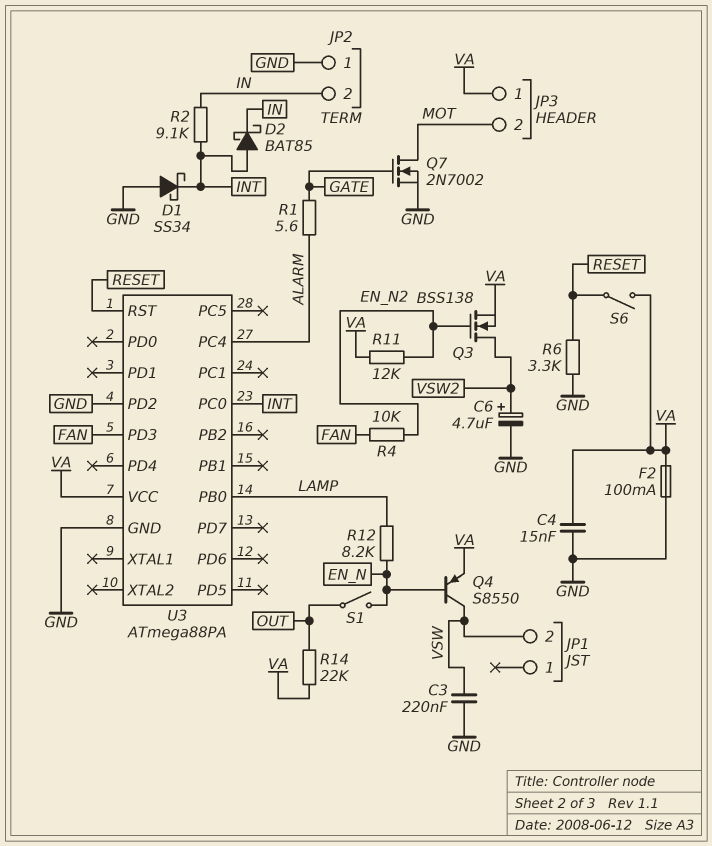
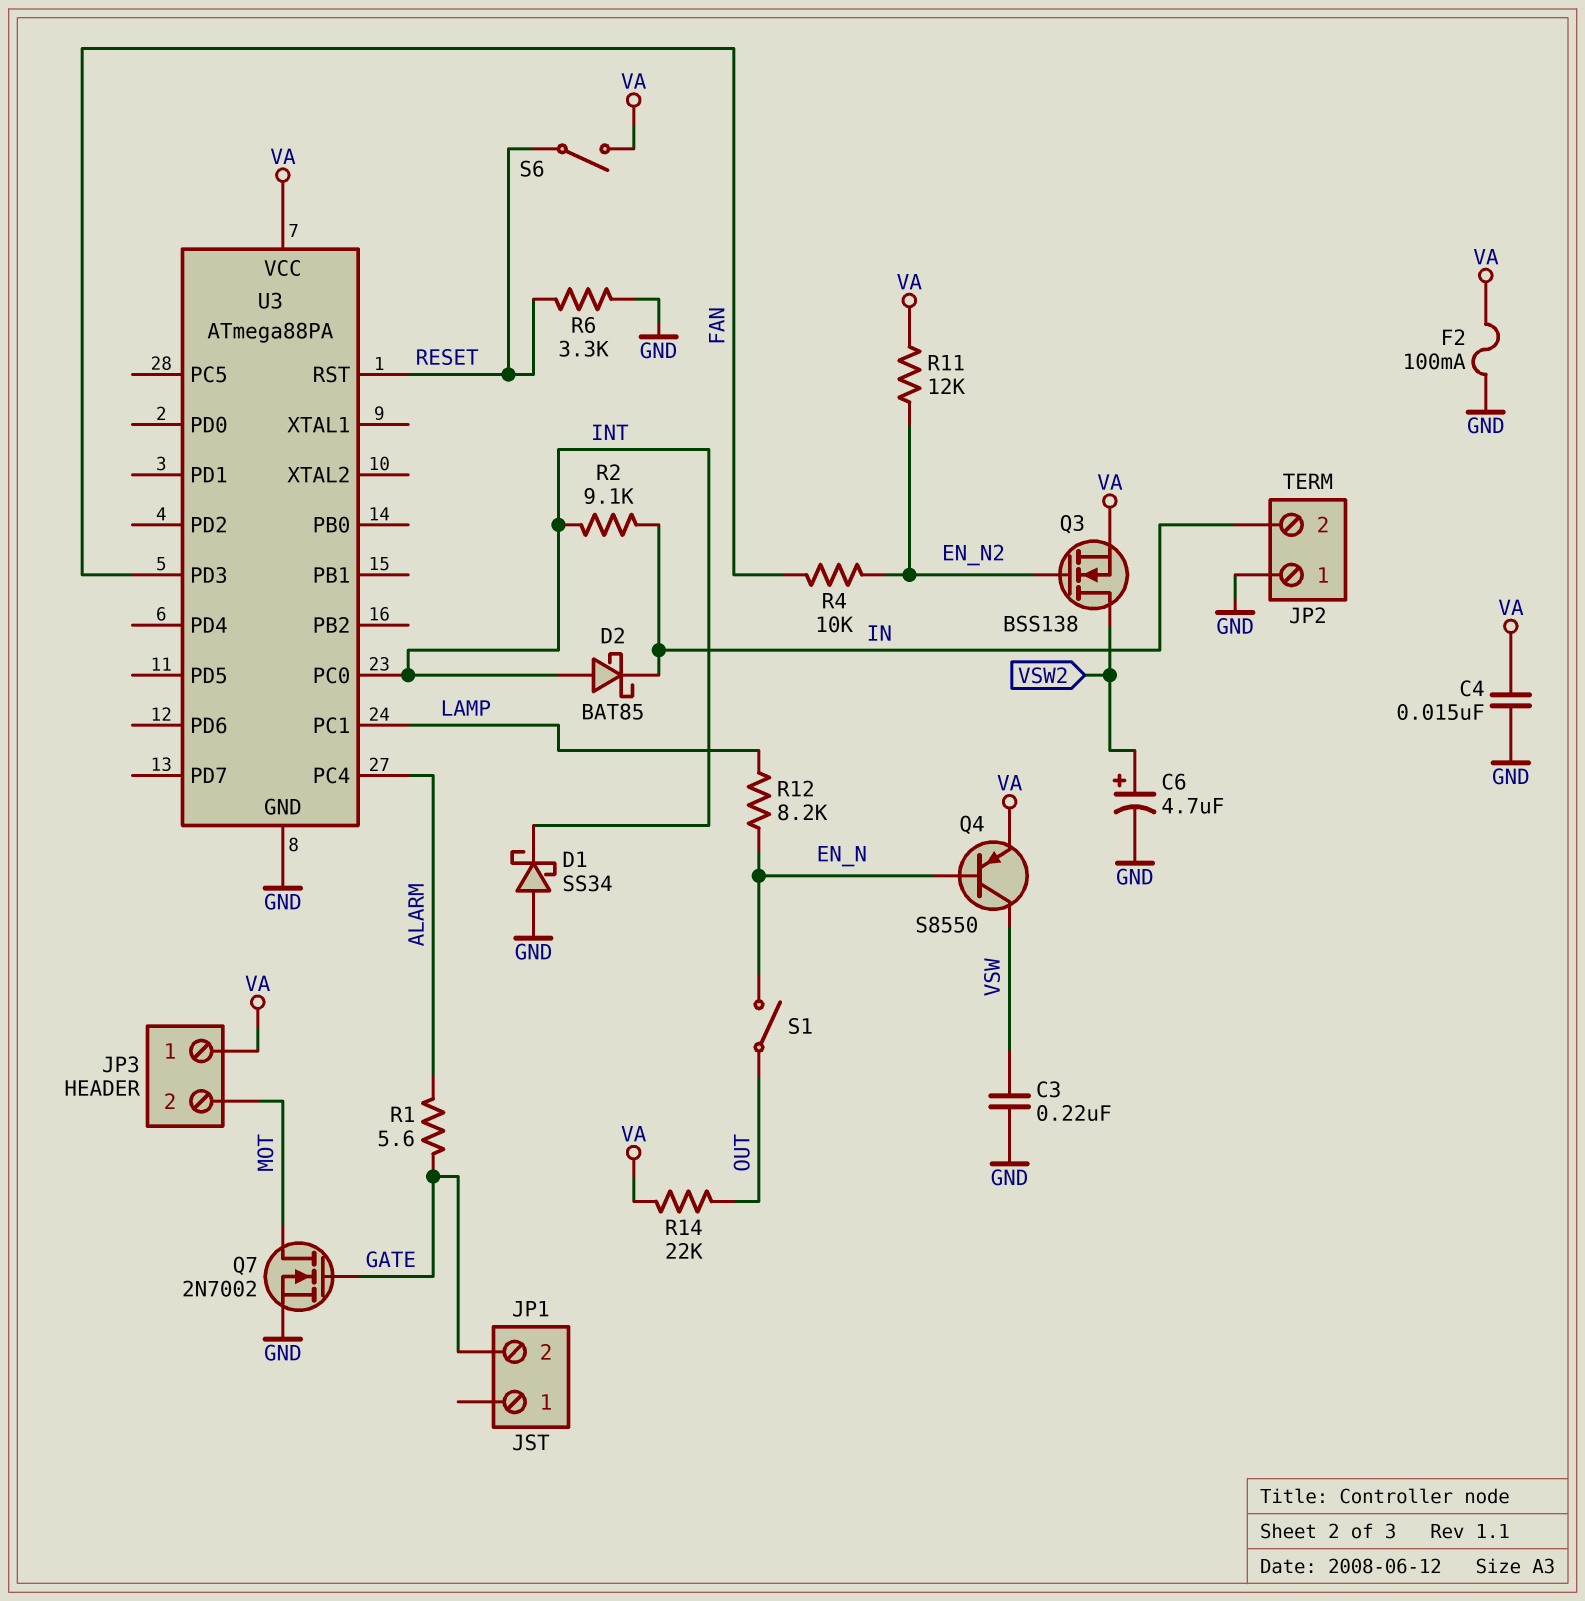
JP1 pin 2: VSW -> GATE
U3 pin PB0: LAMP -> none
U3 pin PC1: none -> LAMP
U3 pin PD2: GND -> none

